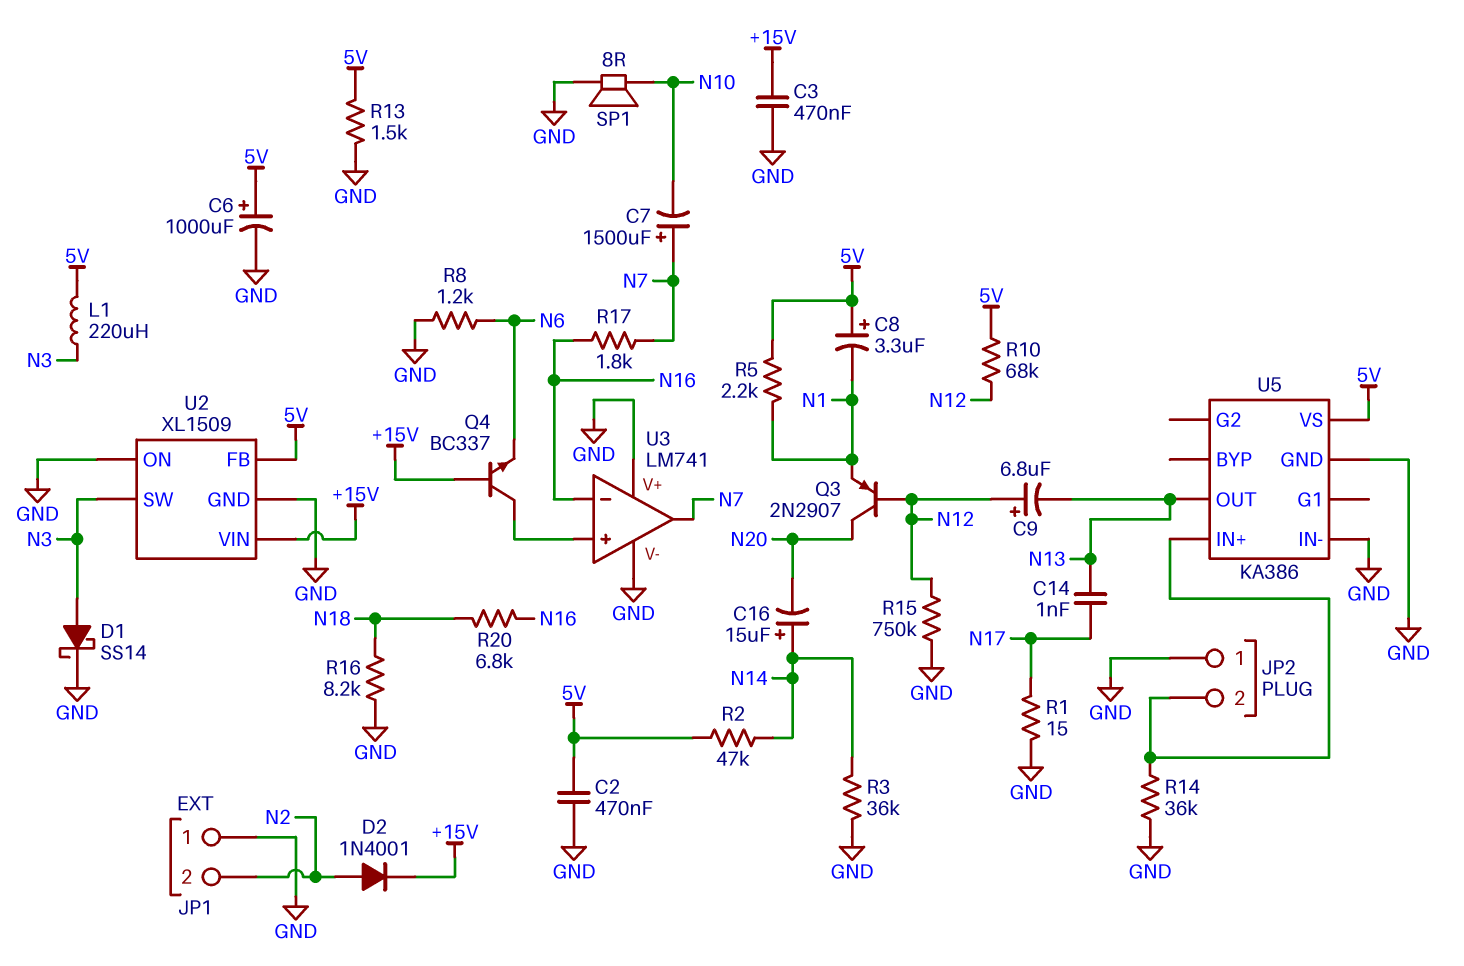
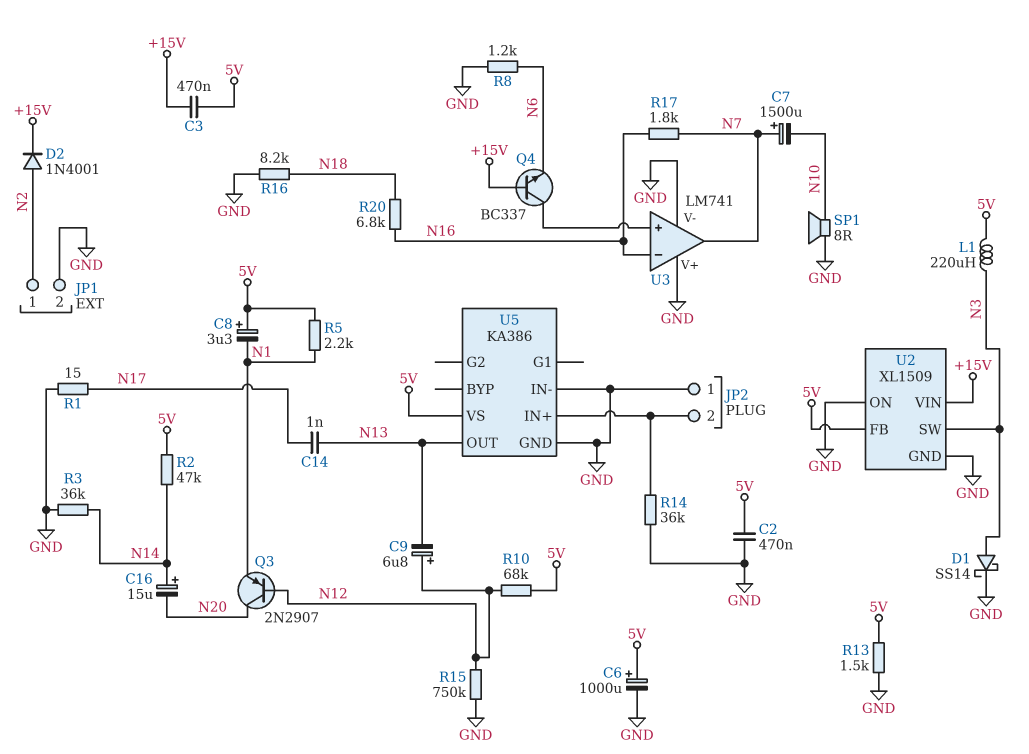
C3: 470nF (+15V, GND) -> 470nF (+15V, 5V)
JP1 pin 1: GND -> N2
JP1 pin 2: N2 -> GND

